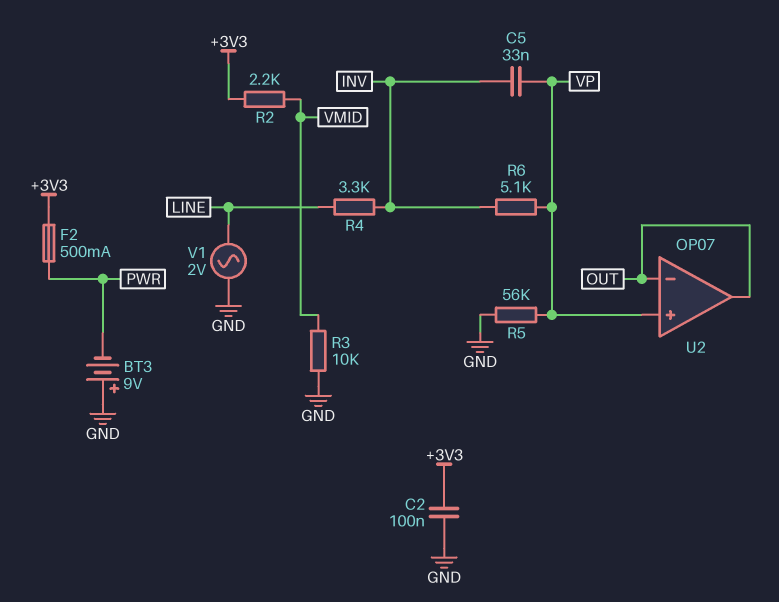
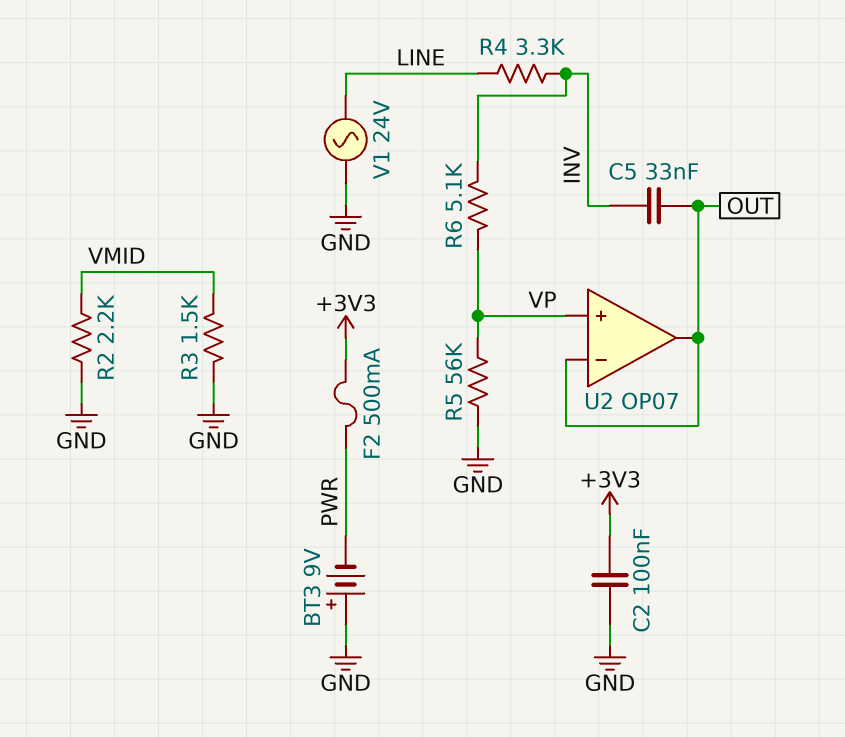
C5: 33nF (INV, VP) -> 33nF (INV, OUT)
R2: 2.2k (+3V3, VMID) -> 2.2k (GND, VMID)
R3: 10k (GND, VMID) -> 1.5k (GND, VMID)
V1: AC 2V (GND, LINE) -> AC 24V (GND, LINE)

